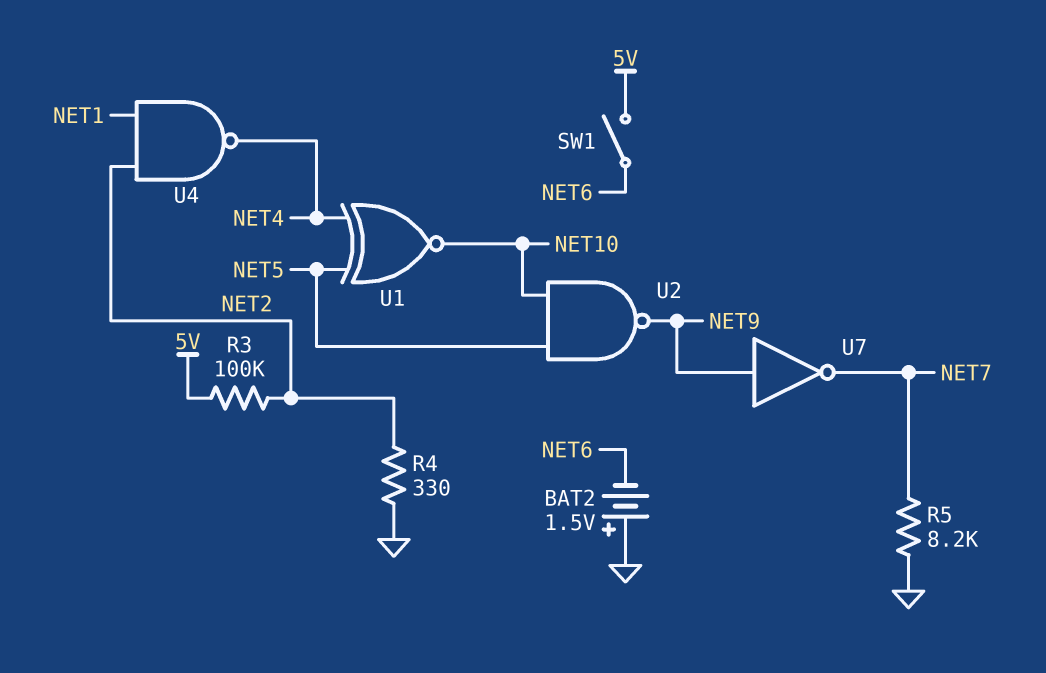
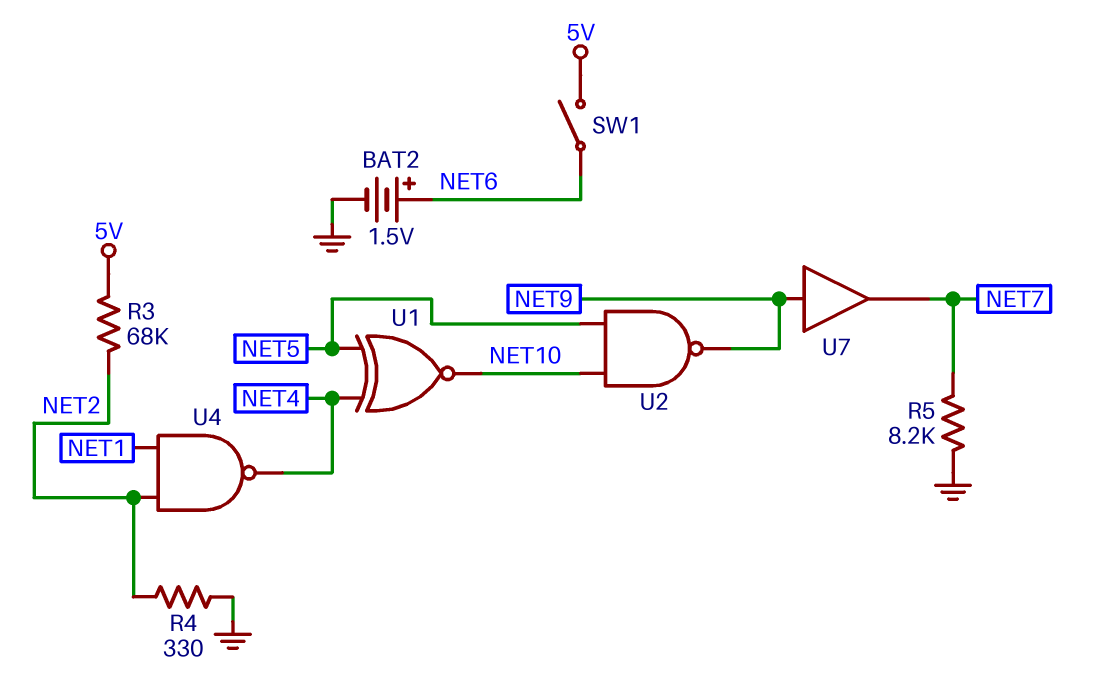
BAT2: 1.5V (plus GND, minus NET6) -> 1.5V (plus NET6, minus GND)
R3: 100k (5V, NET2) -> 68k (5V, NET2)
U7: NOT (in NET9, out NET7) -> buffer (in NET9, out NET7)

